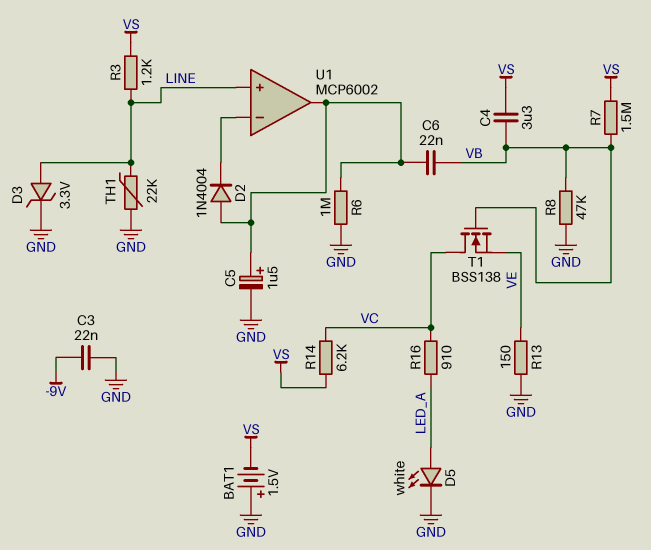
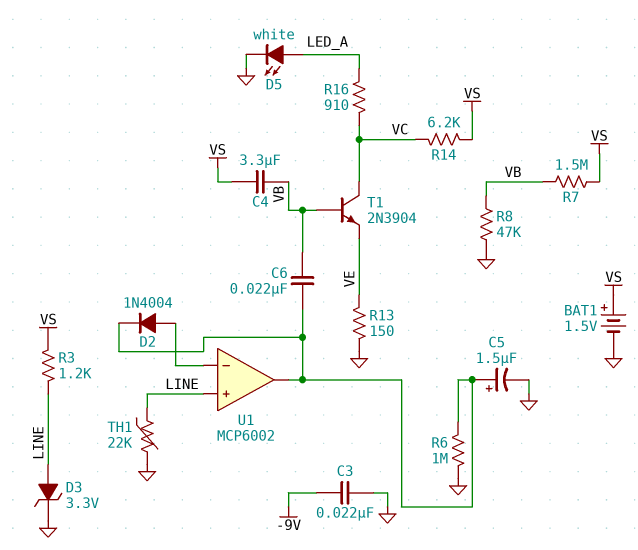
BAT1: 1.5V (plus GND, minus VS) -> 1.5V (plus VS, minus GND)
D2: diode 1N4004 (A U1/out, K U1/in-) -> diode 1N4004 (A U1/in-, K U1/out)
T1: NMOS BSS138 (G VB, D VC, S VE) -> NPN 2N3904 (B VB, C VC, E VE)

